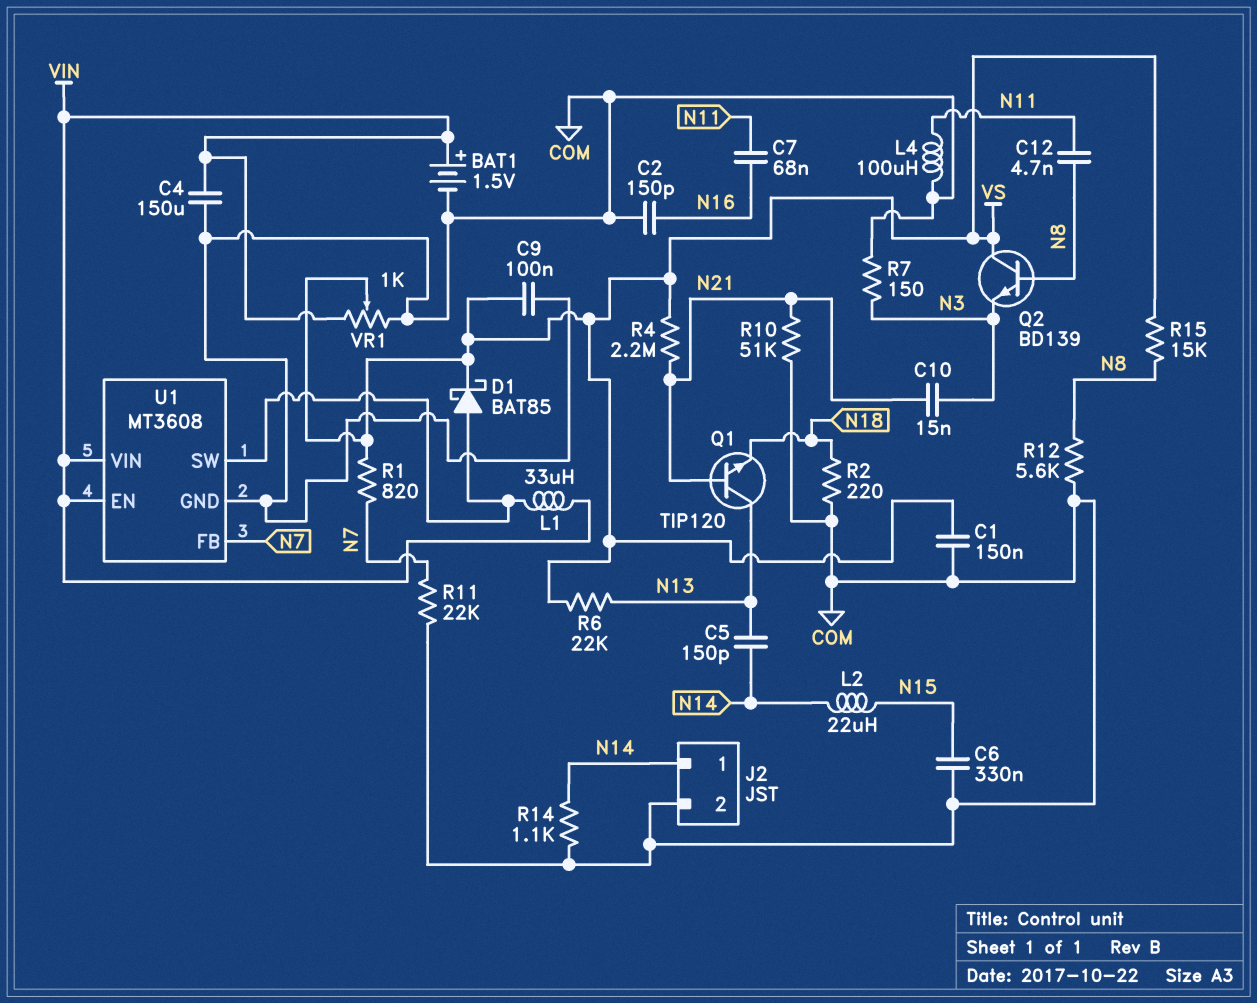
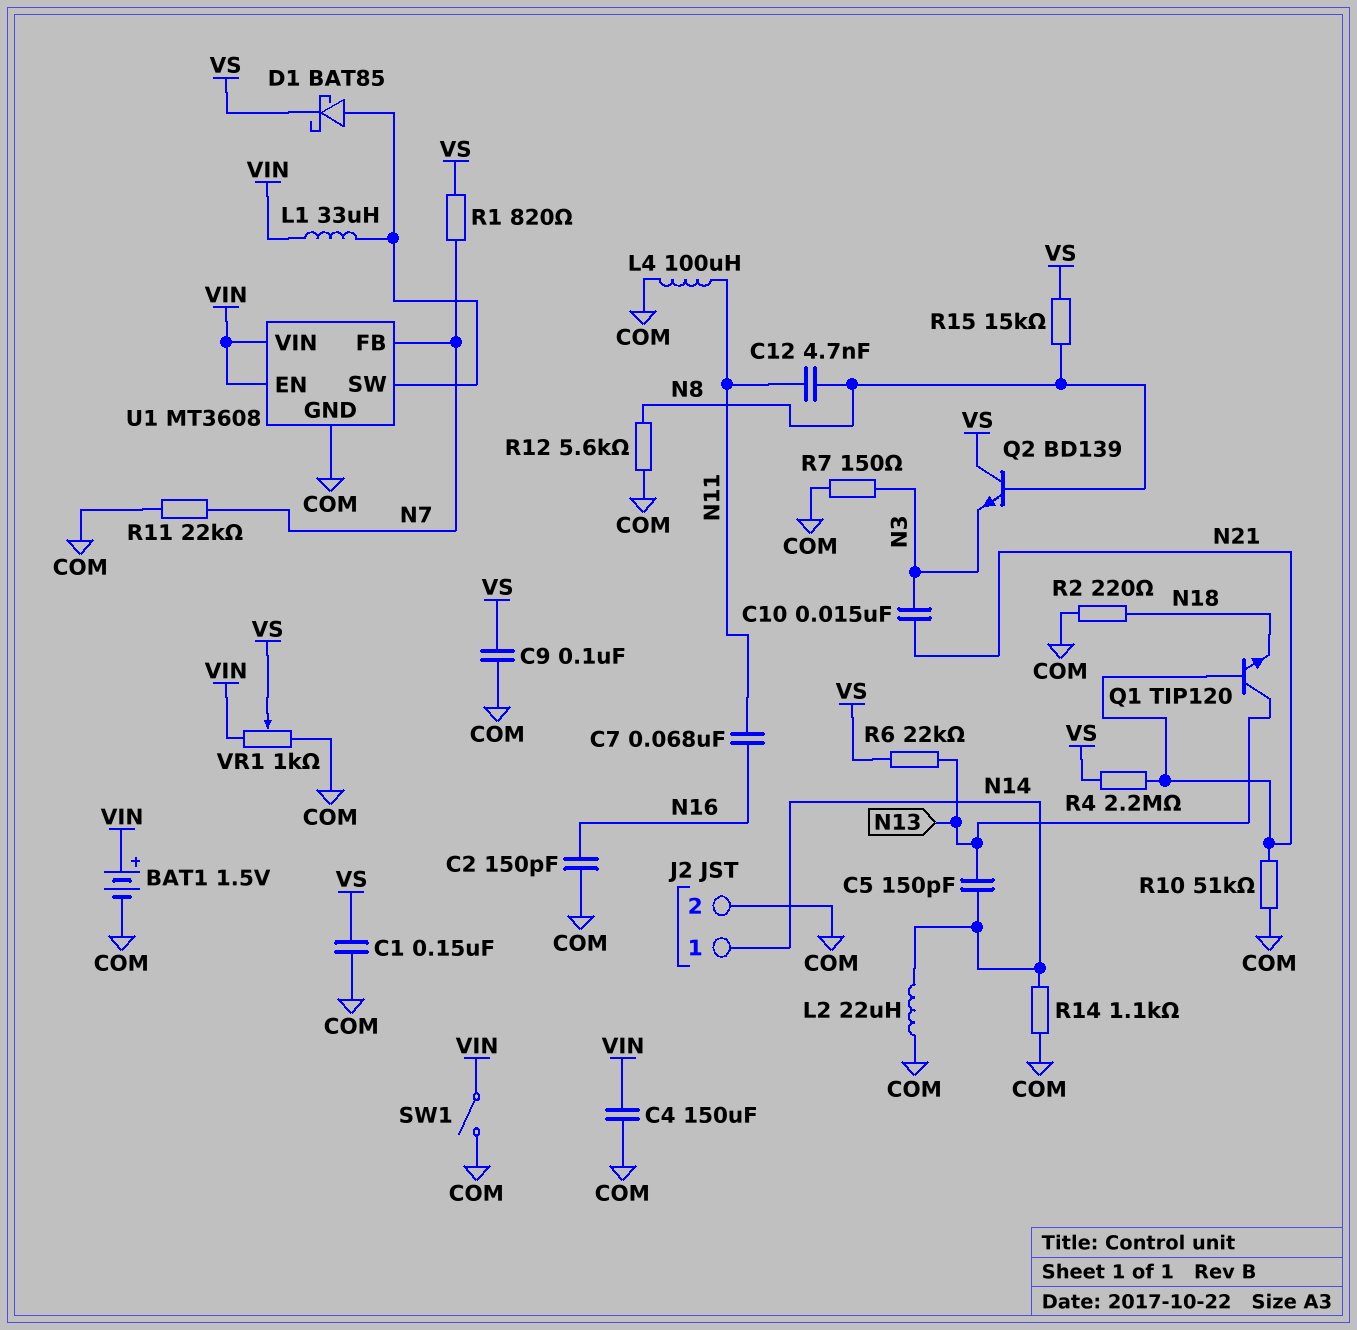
C6: 330nF (COM, N15) -> none
L2: 22uH (N14, N15) -> 22uH (COM, N14)
SW1: none -> switch (COM, VIN)

